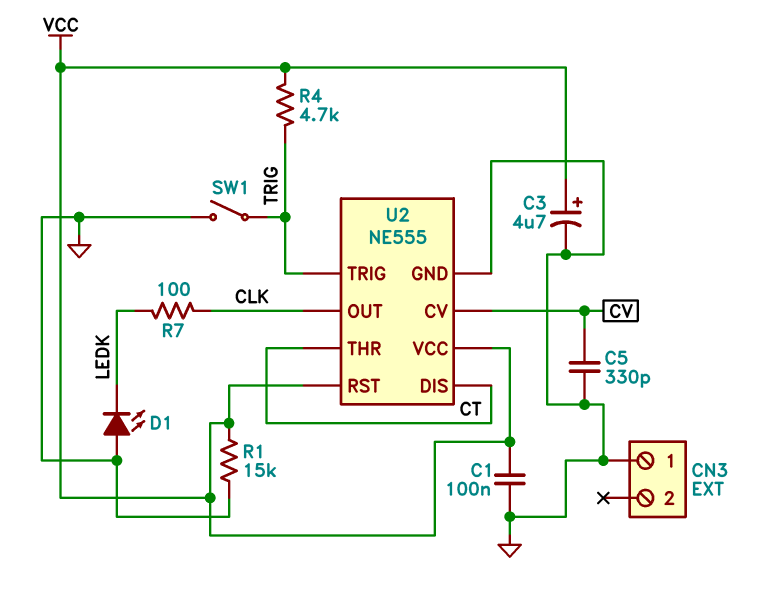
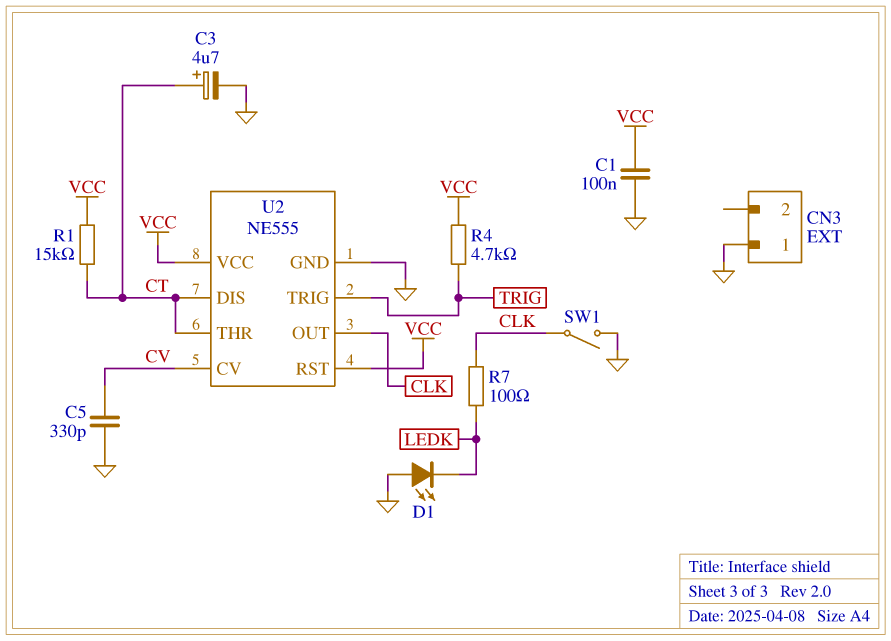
C3: 4.7uF (plus VCC, minus GND) -> 4.7uF (plus CT, minus GND)
R1: 15k (GND, VCC) -> 15k (CT, VCC)
SW1: switch (GND, TRIG) -> switch (CLK, GND)

